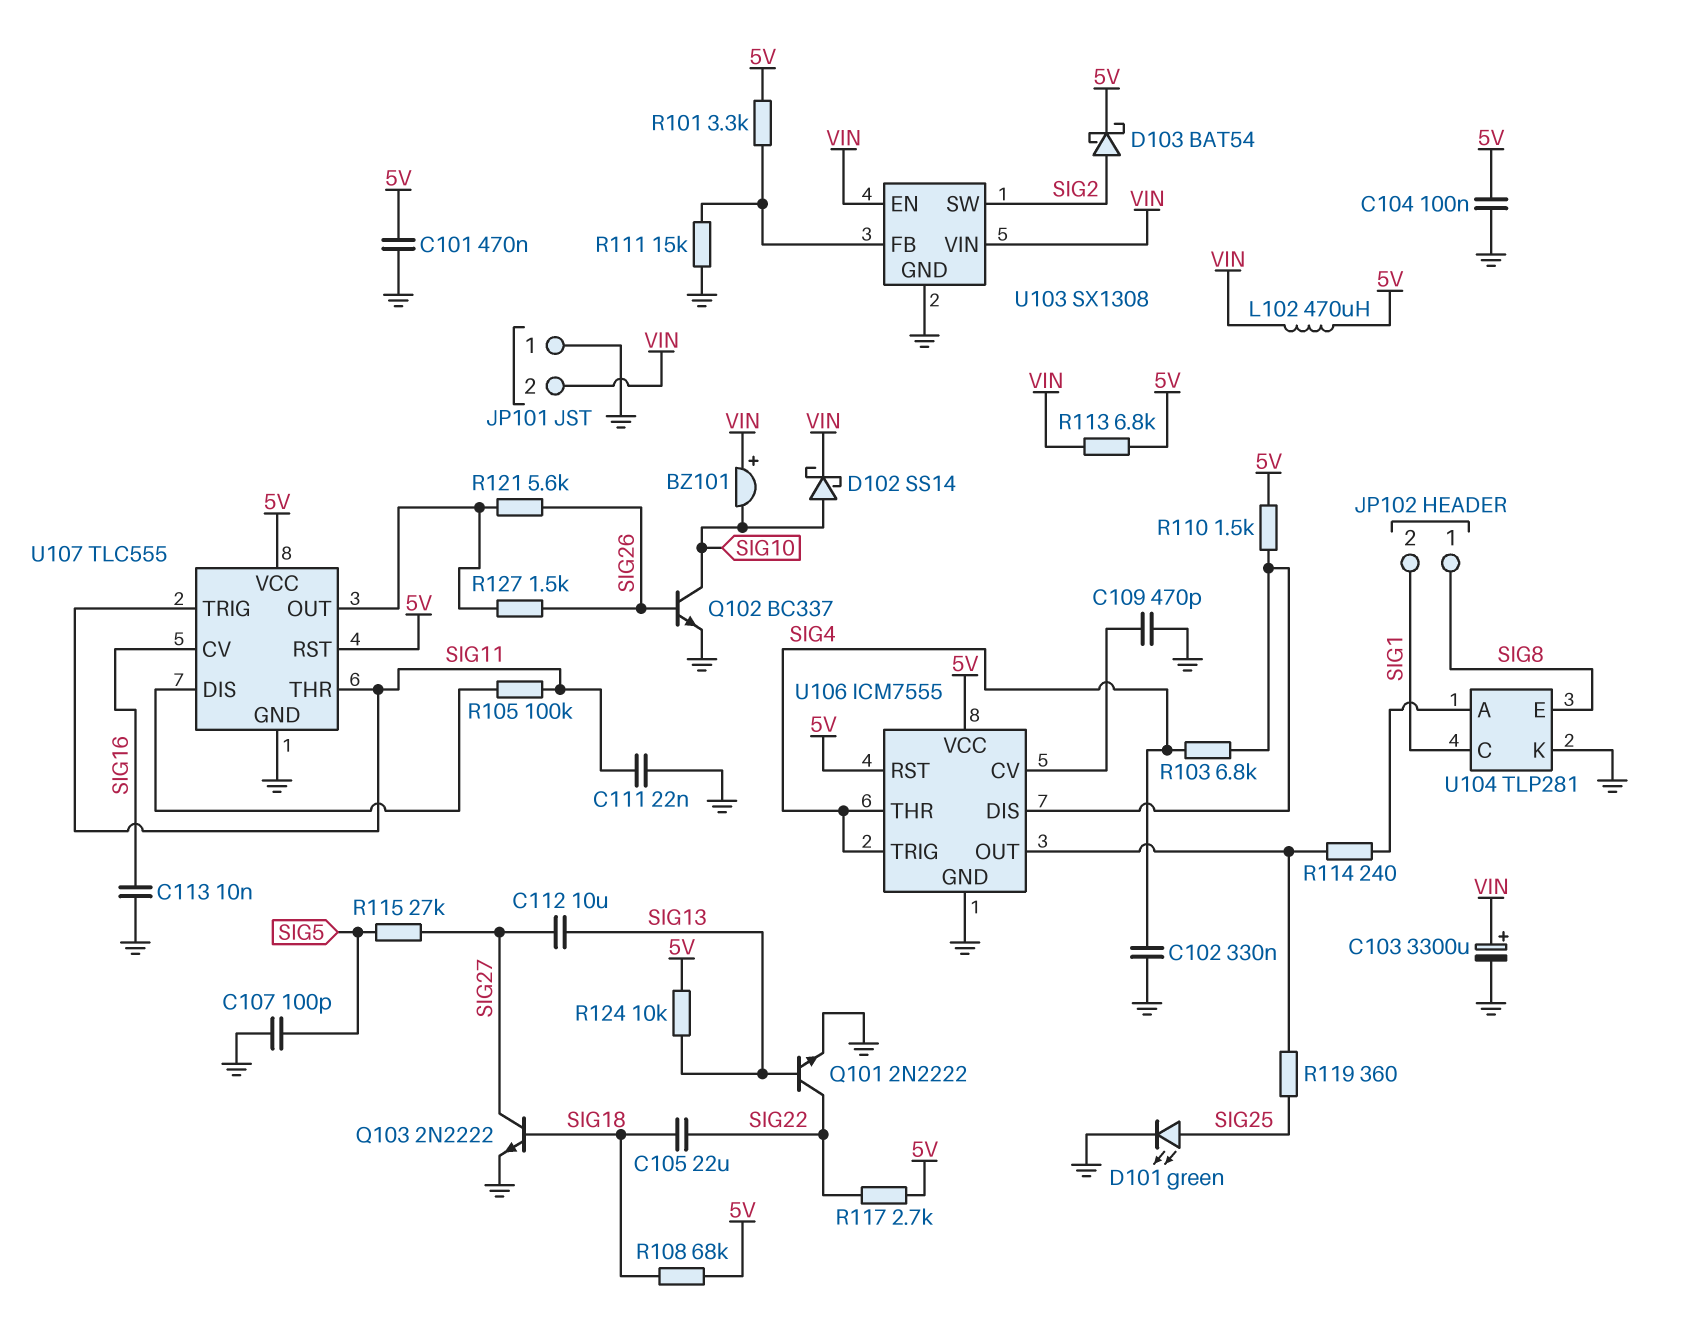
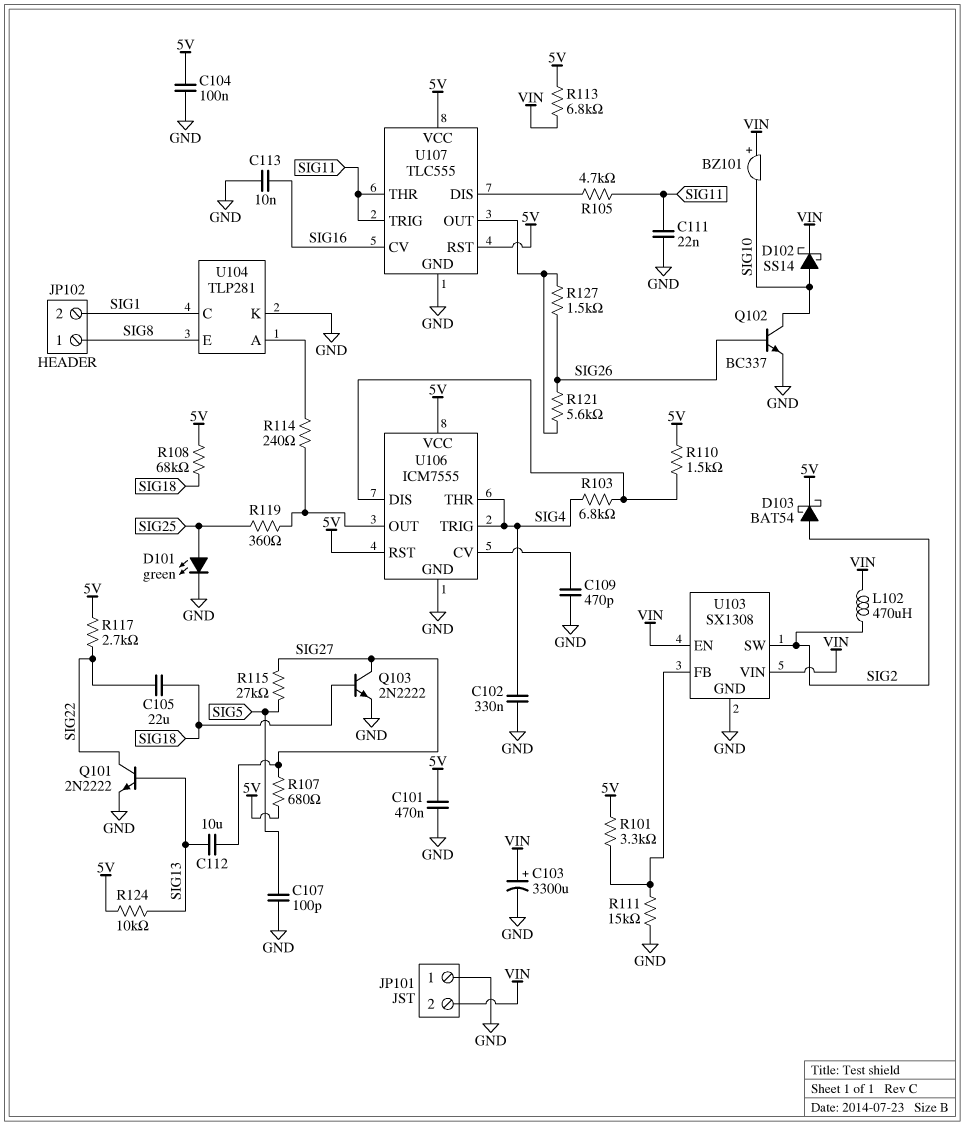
L102: 470uH (5V, VIN) -> 470uH (SIG2, VIN)
R105: 100k (SIG11, U107/DIS) -> 4.7k (SIG11, U107/DIS)
R107: none -> 680 (5V, SIG27)

